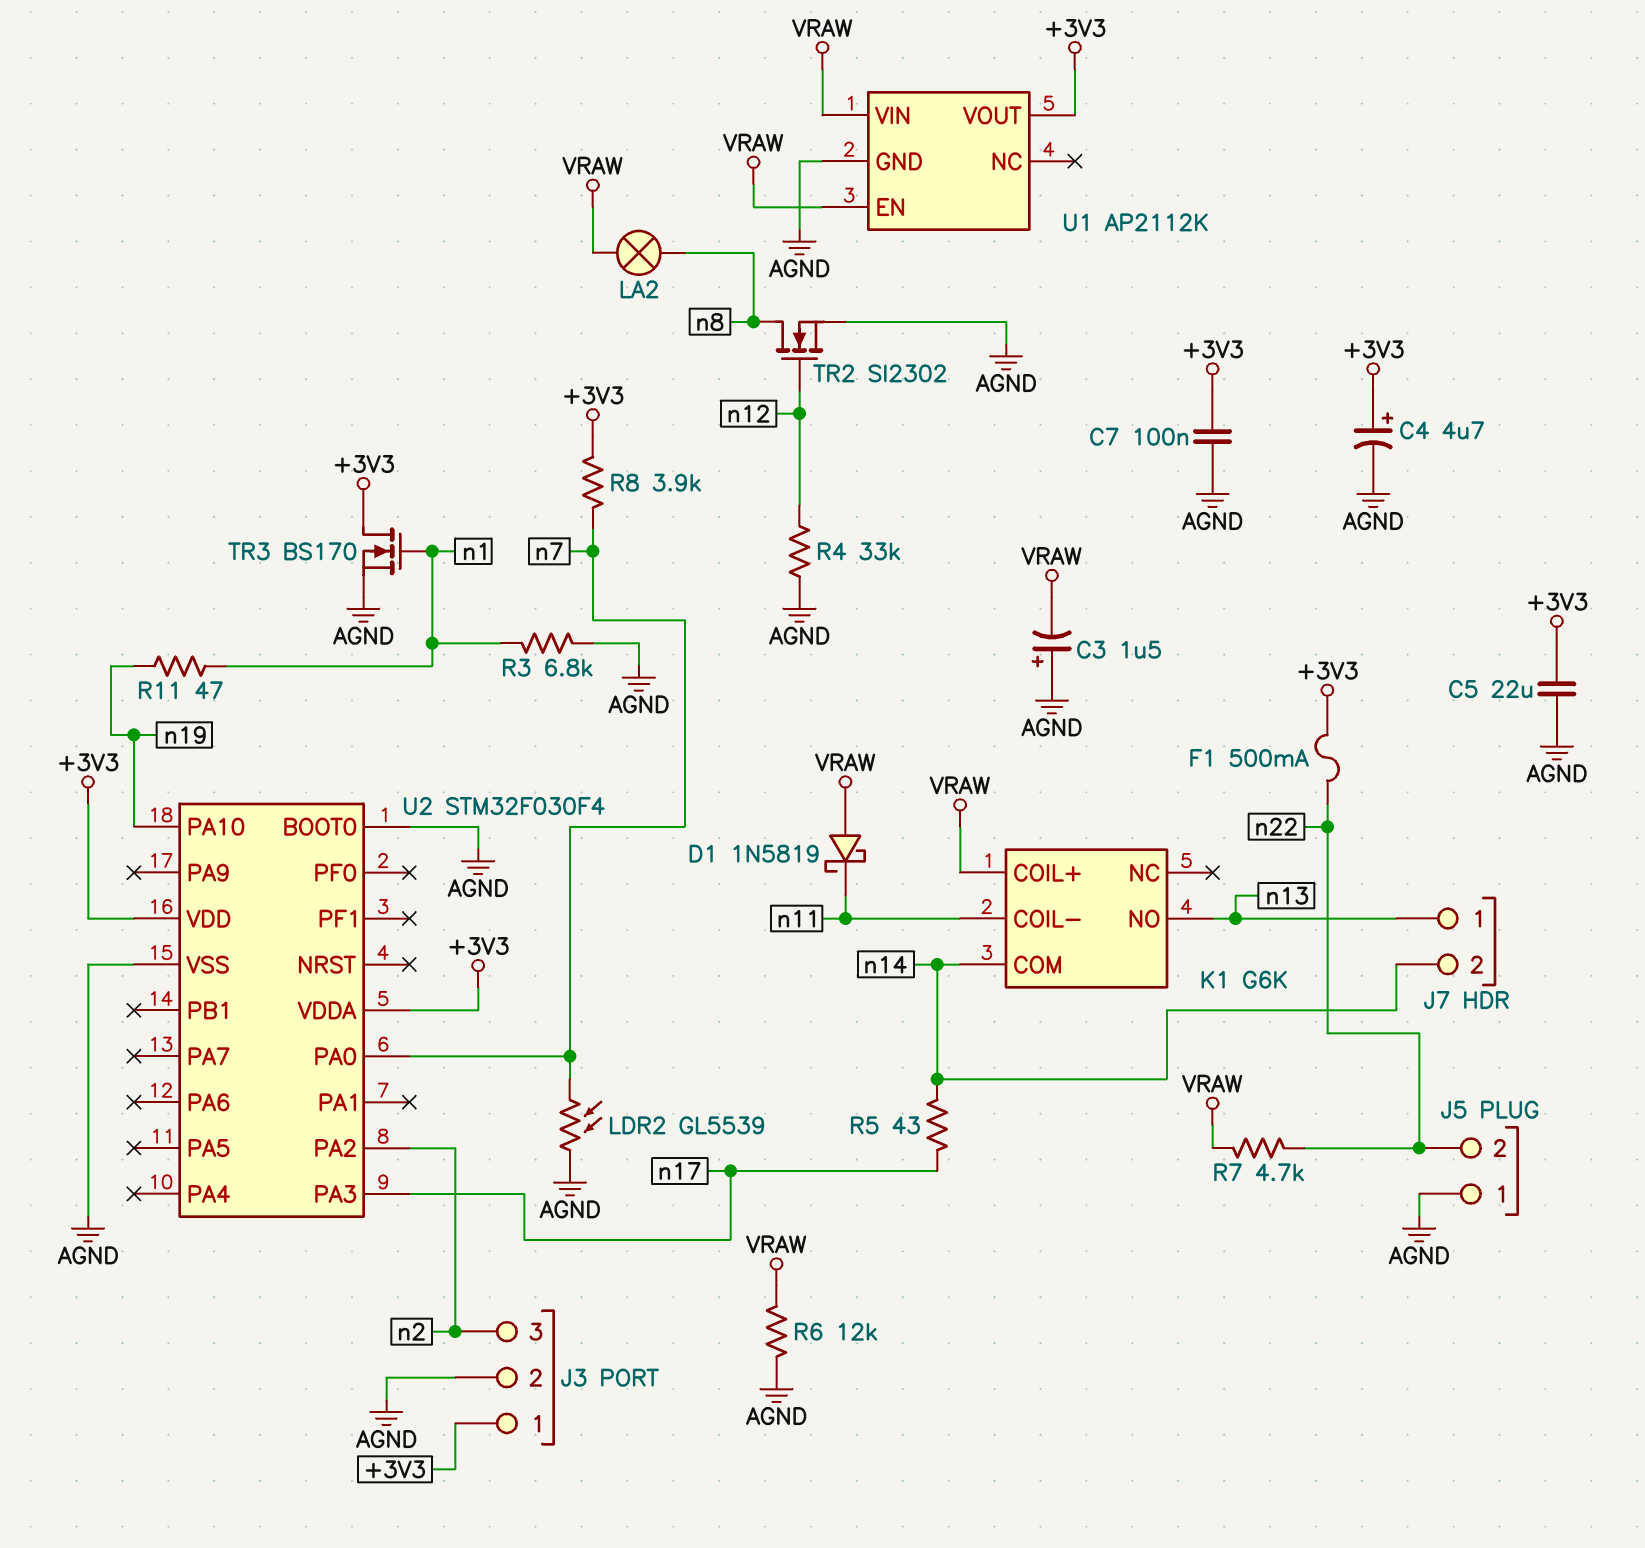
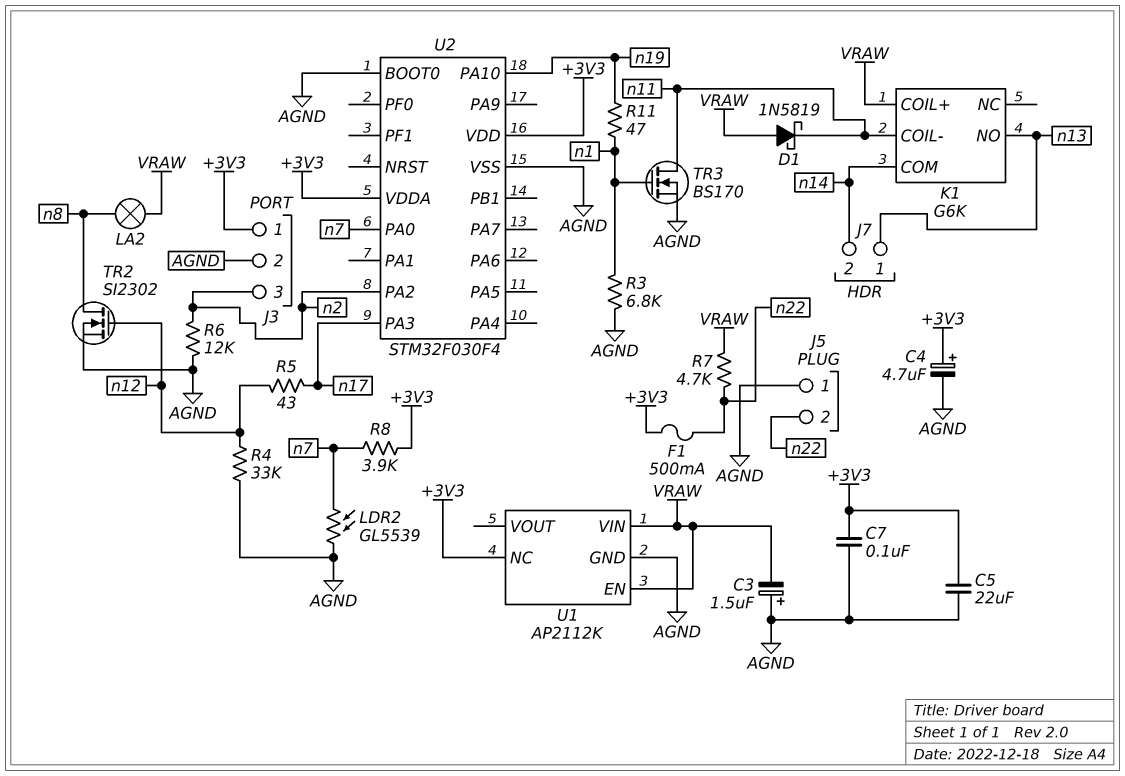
R5: 43 (n14, n17) -> 43 (n12, n17)
R6: 12k (AGND, VRAW) -> 12k (AGND, n2)
TR3: NMOS BS170 (G n1, D +3V3, S AGND) -> NMOS BS170 (G n1, D n11, S AGND)
U1 pin NC: none -> +3V3
U1 pin VOUT: +3V3 -> none

